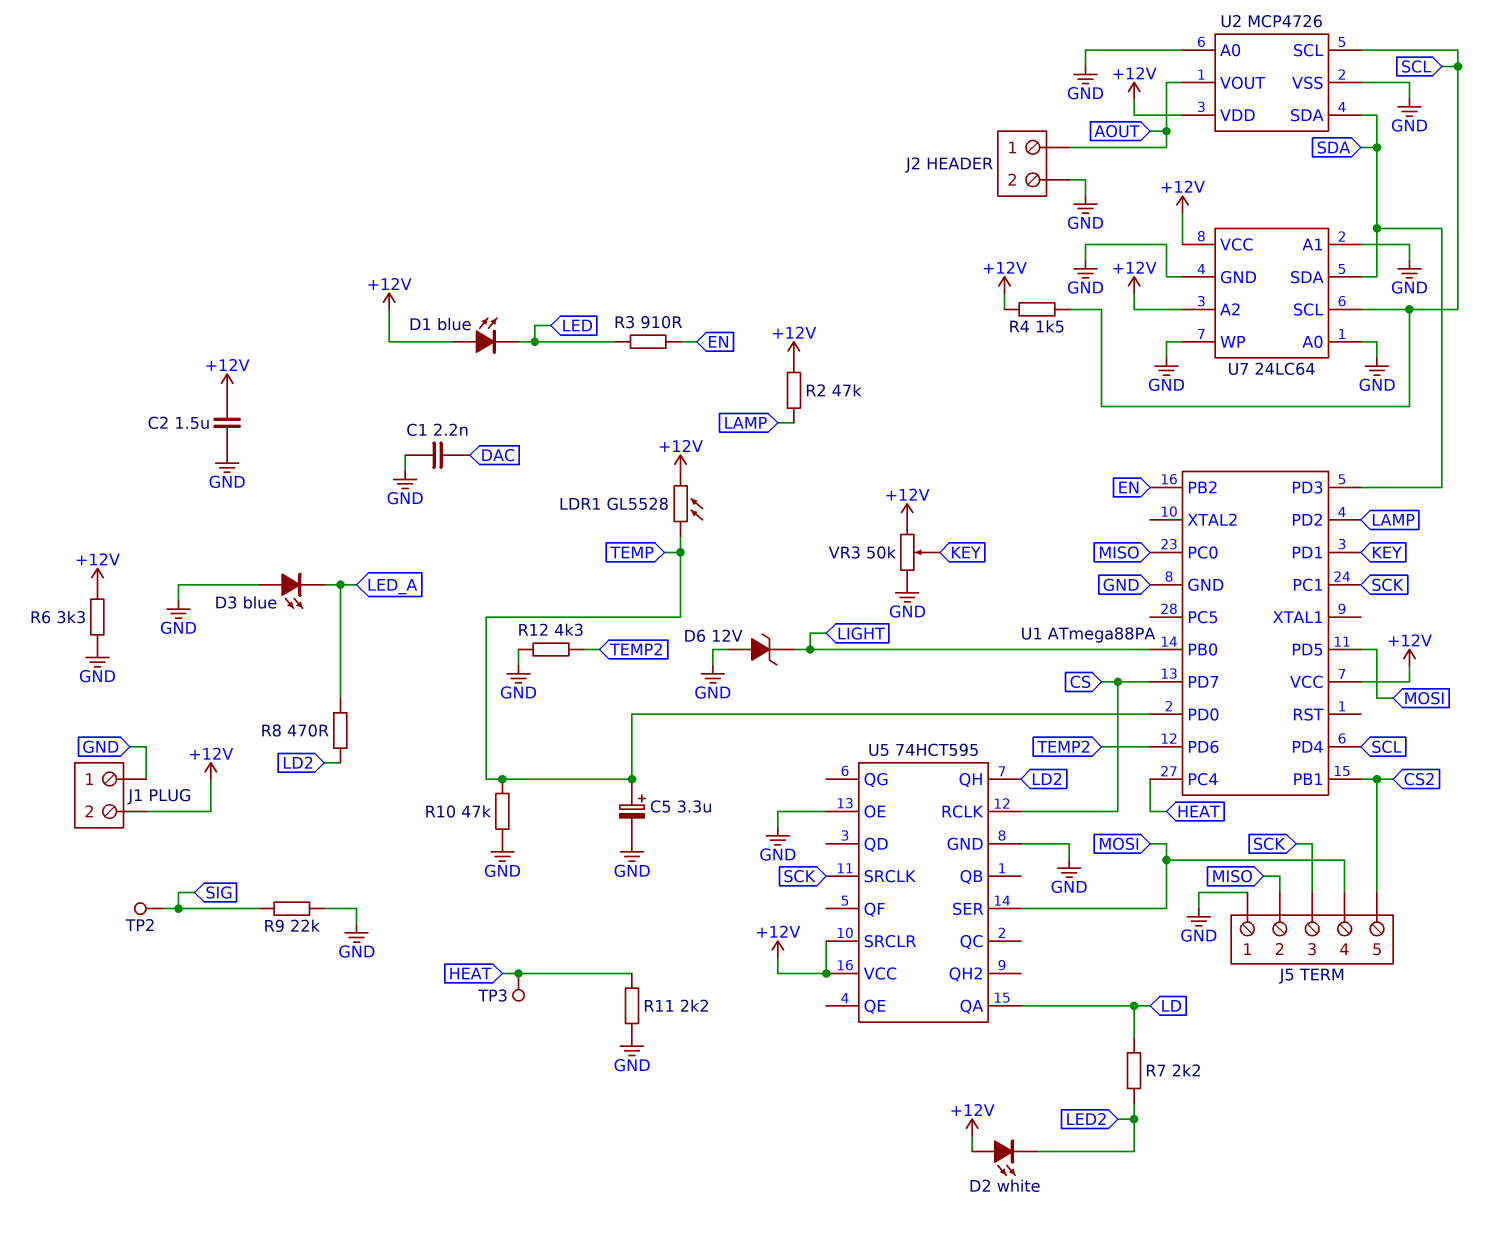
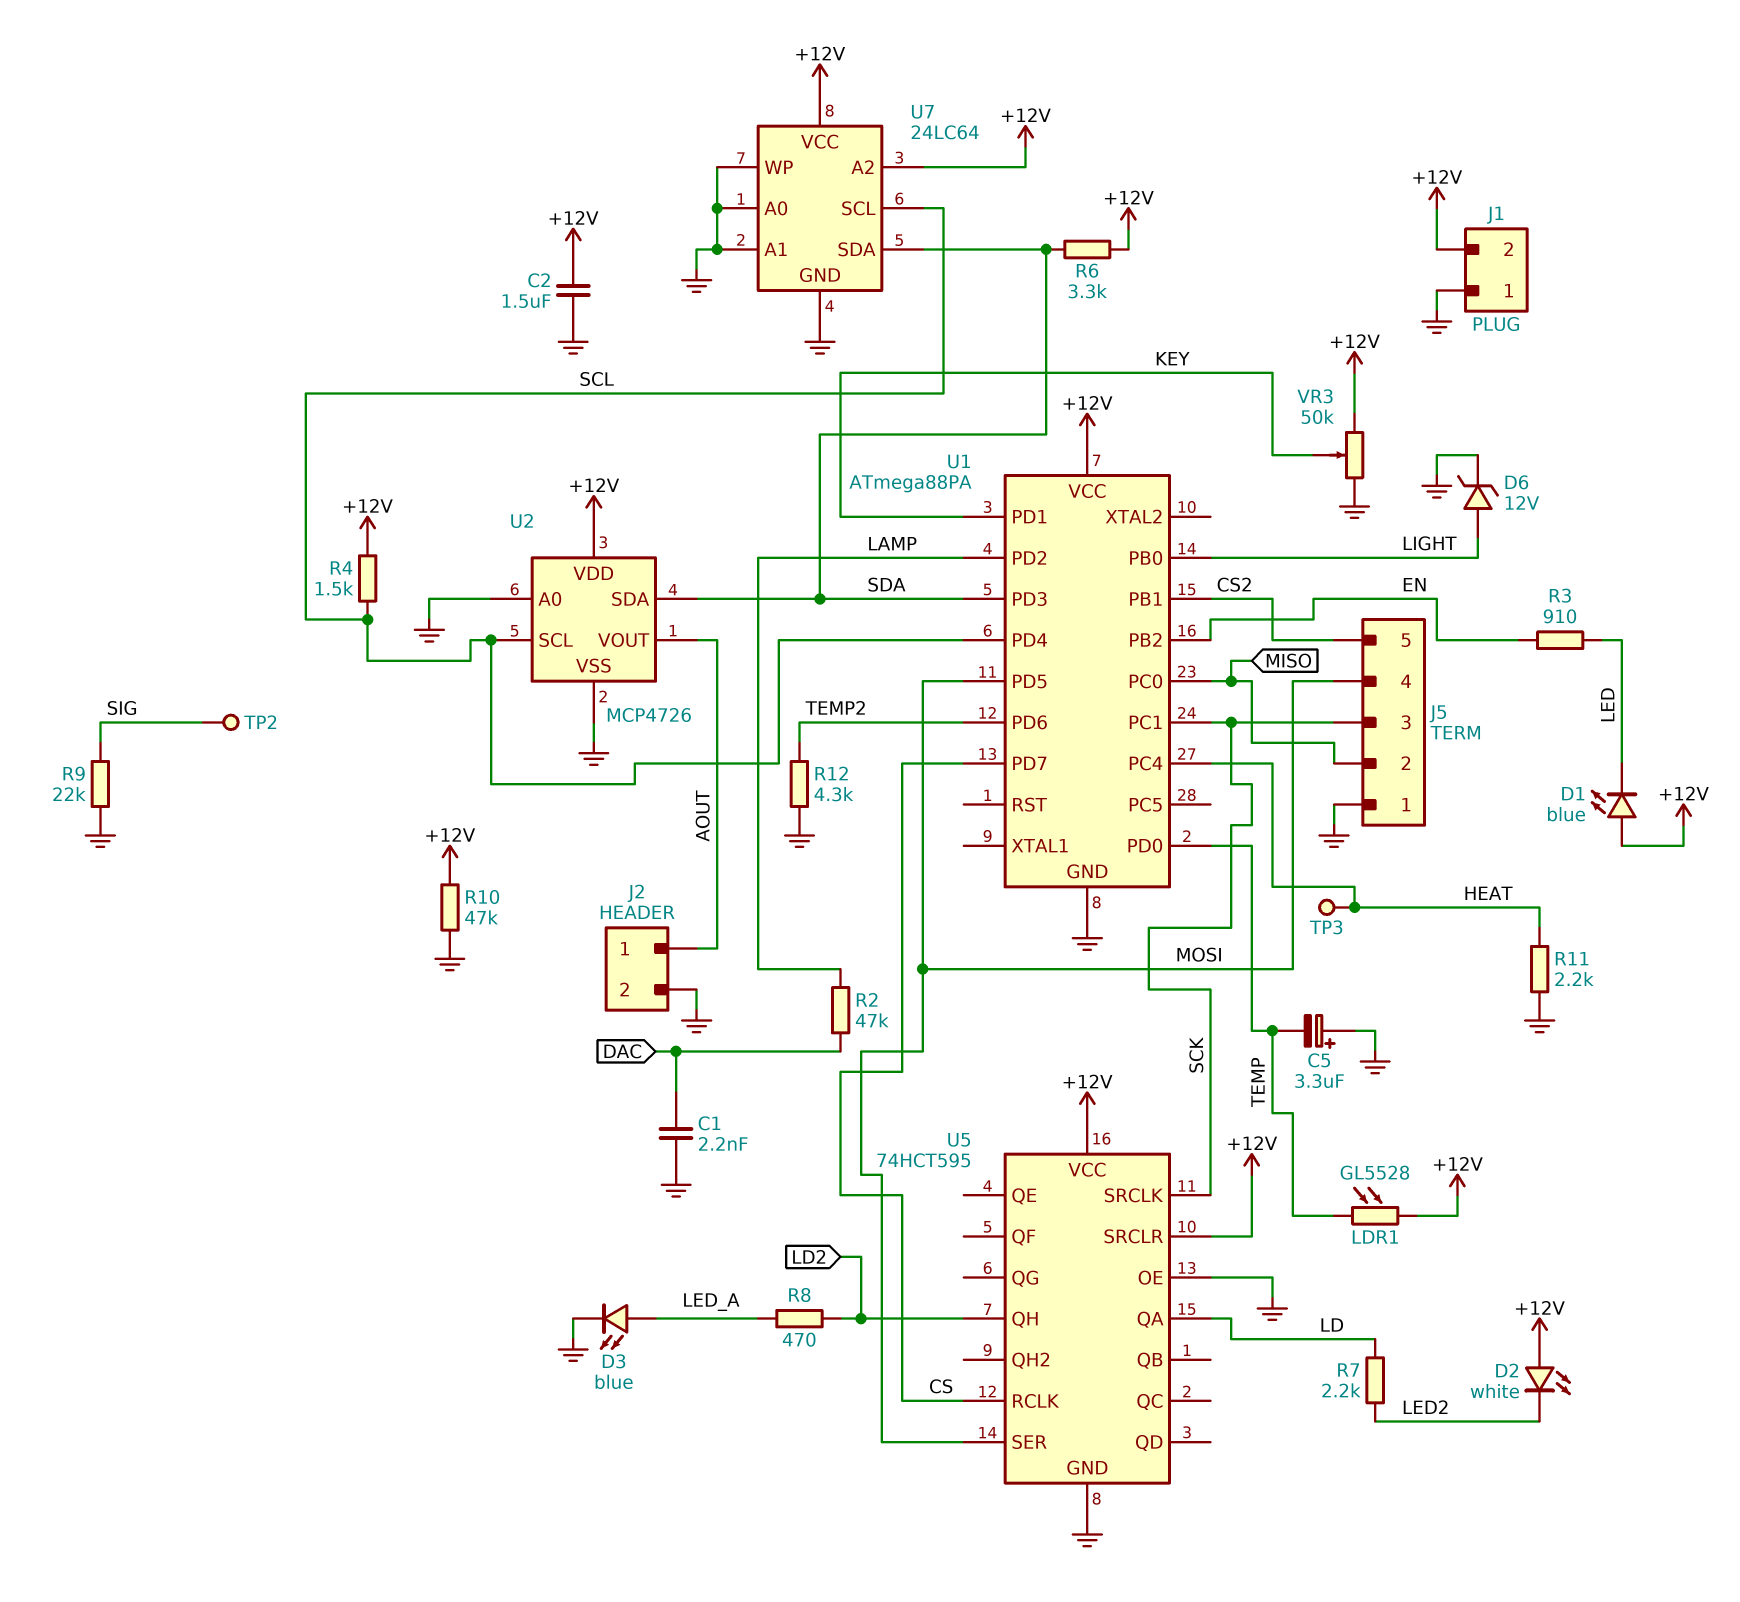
C5: 3.3uF (plus TEMP, minus GND) -> 3.3uF (plus GND, minus TEMP)
D3: LED blue (A GND, K LED_A) -> LED blue (A LED_A, K GND)
D6: zener 12V (A GND, K LIGHT) -> zener 12V (A LIGHT, K GND)
R2: 47k (+12V, LAMP) -> 47k (DAC, LAMP)
R6: 3.3k (+12V, GND) -> 3.3k (+12V, SDA)
R10: 47k (GND, TEMP) -> 47k (+12V, GND)

